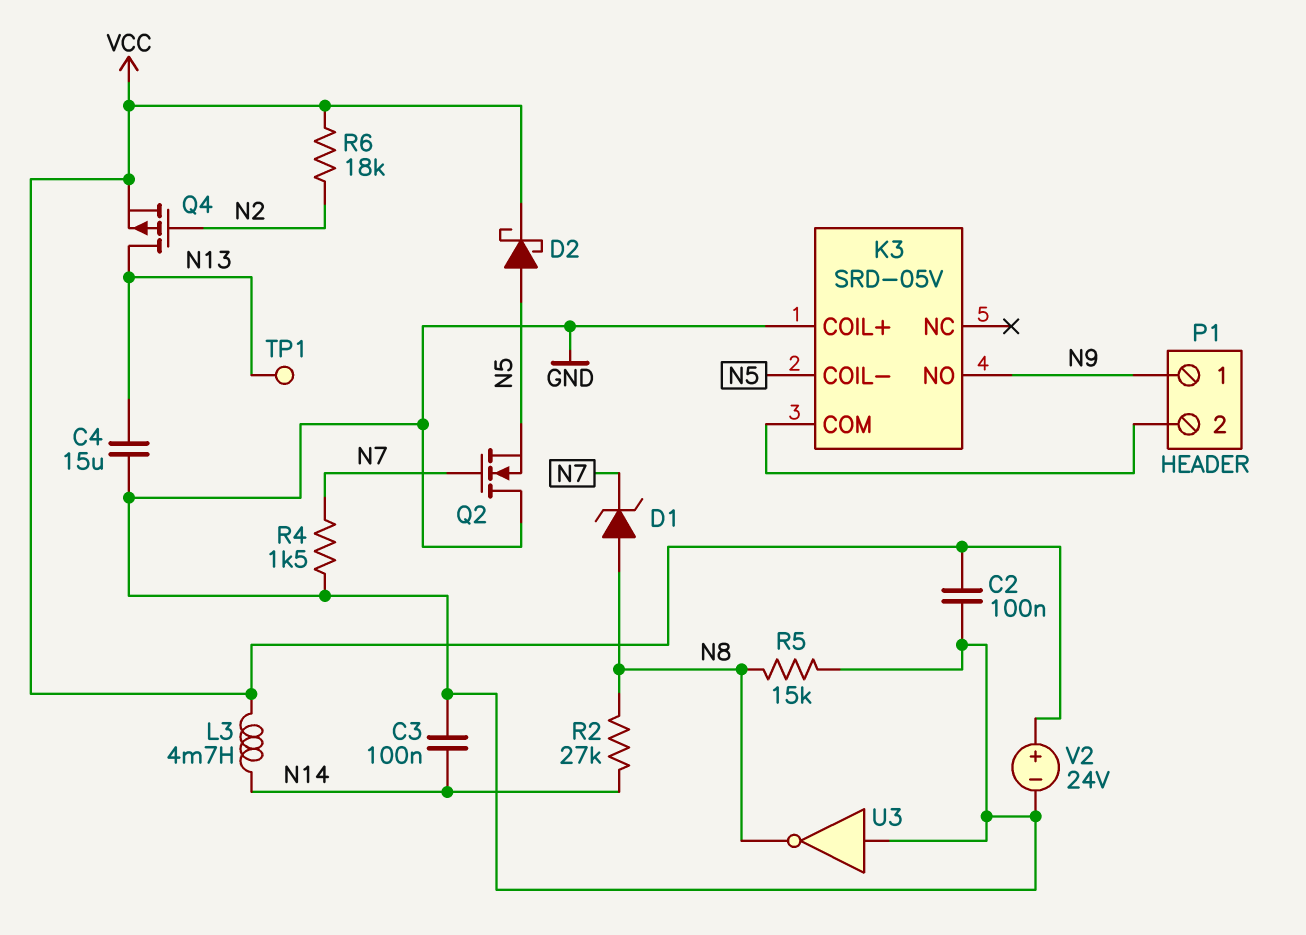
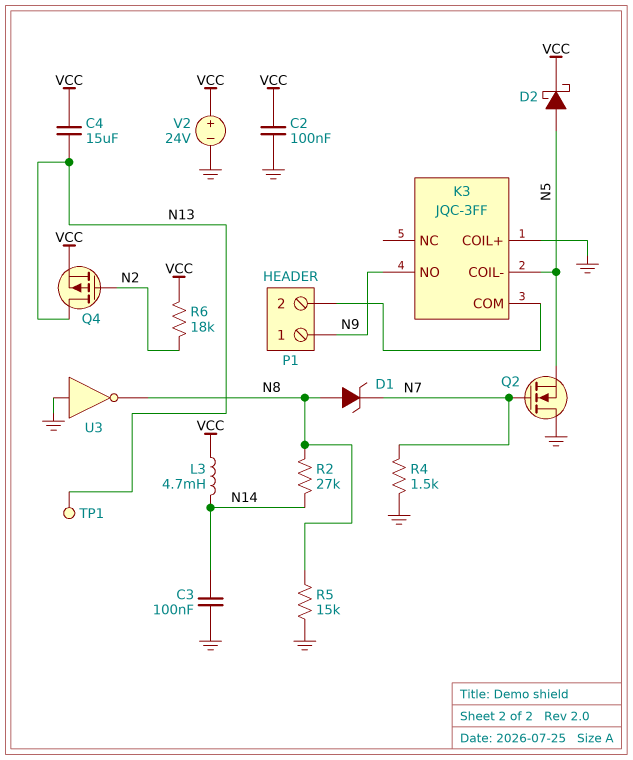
C4: 15uF (GND, N13) -> 15uF (N13, VCC)
K3: SRD-05V -> JQC-3FF

